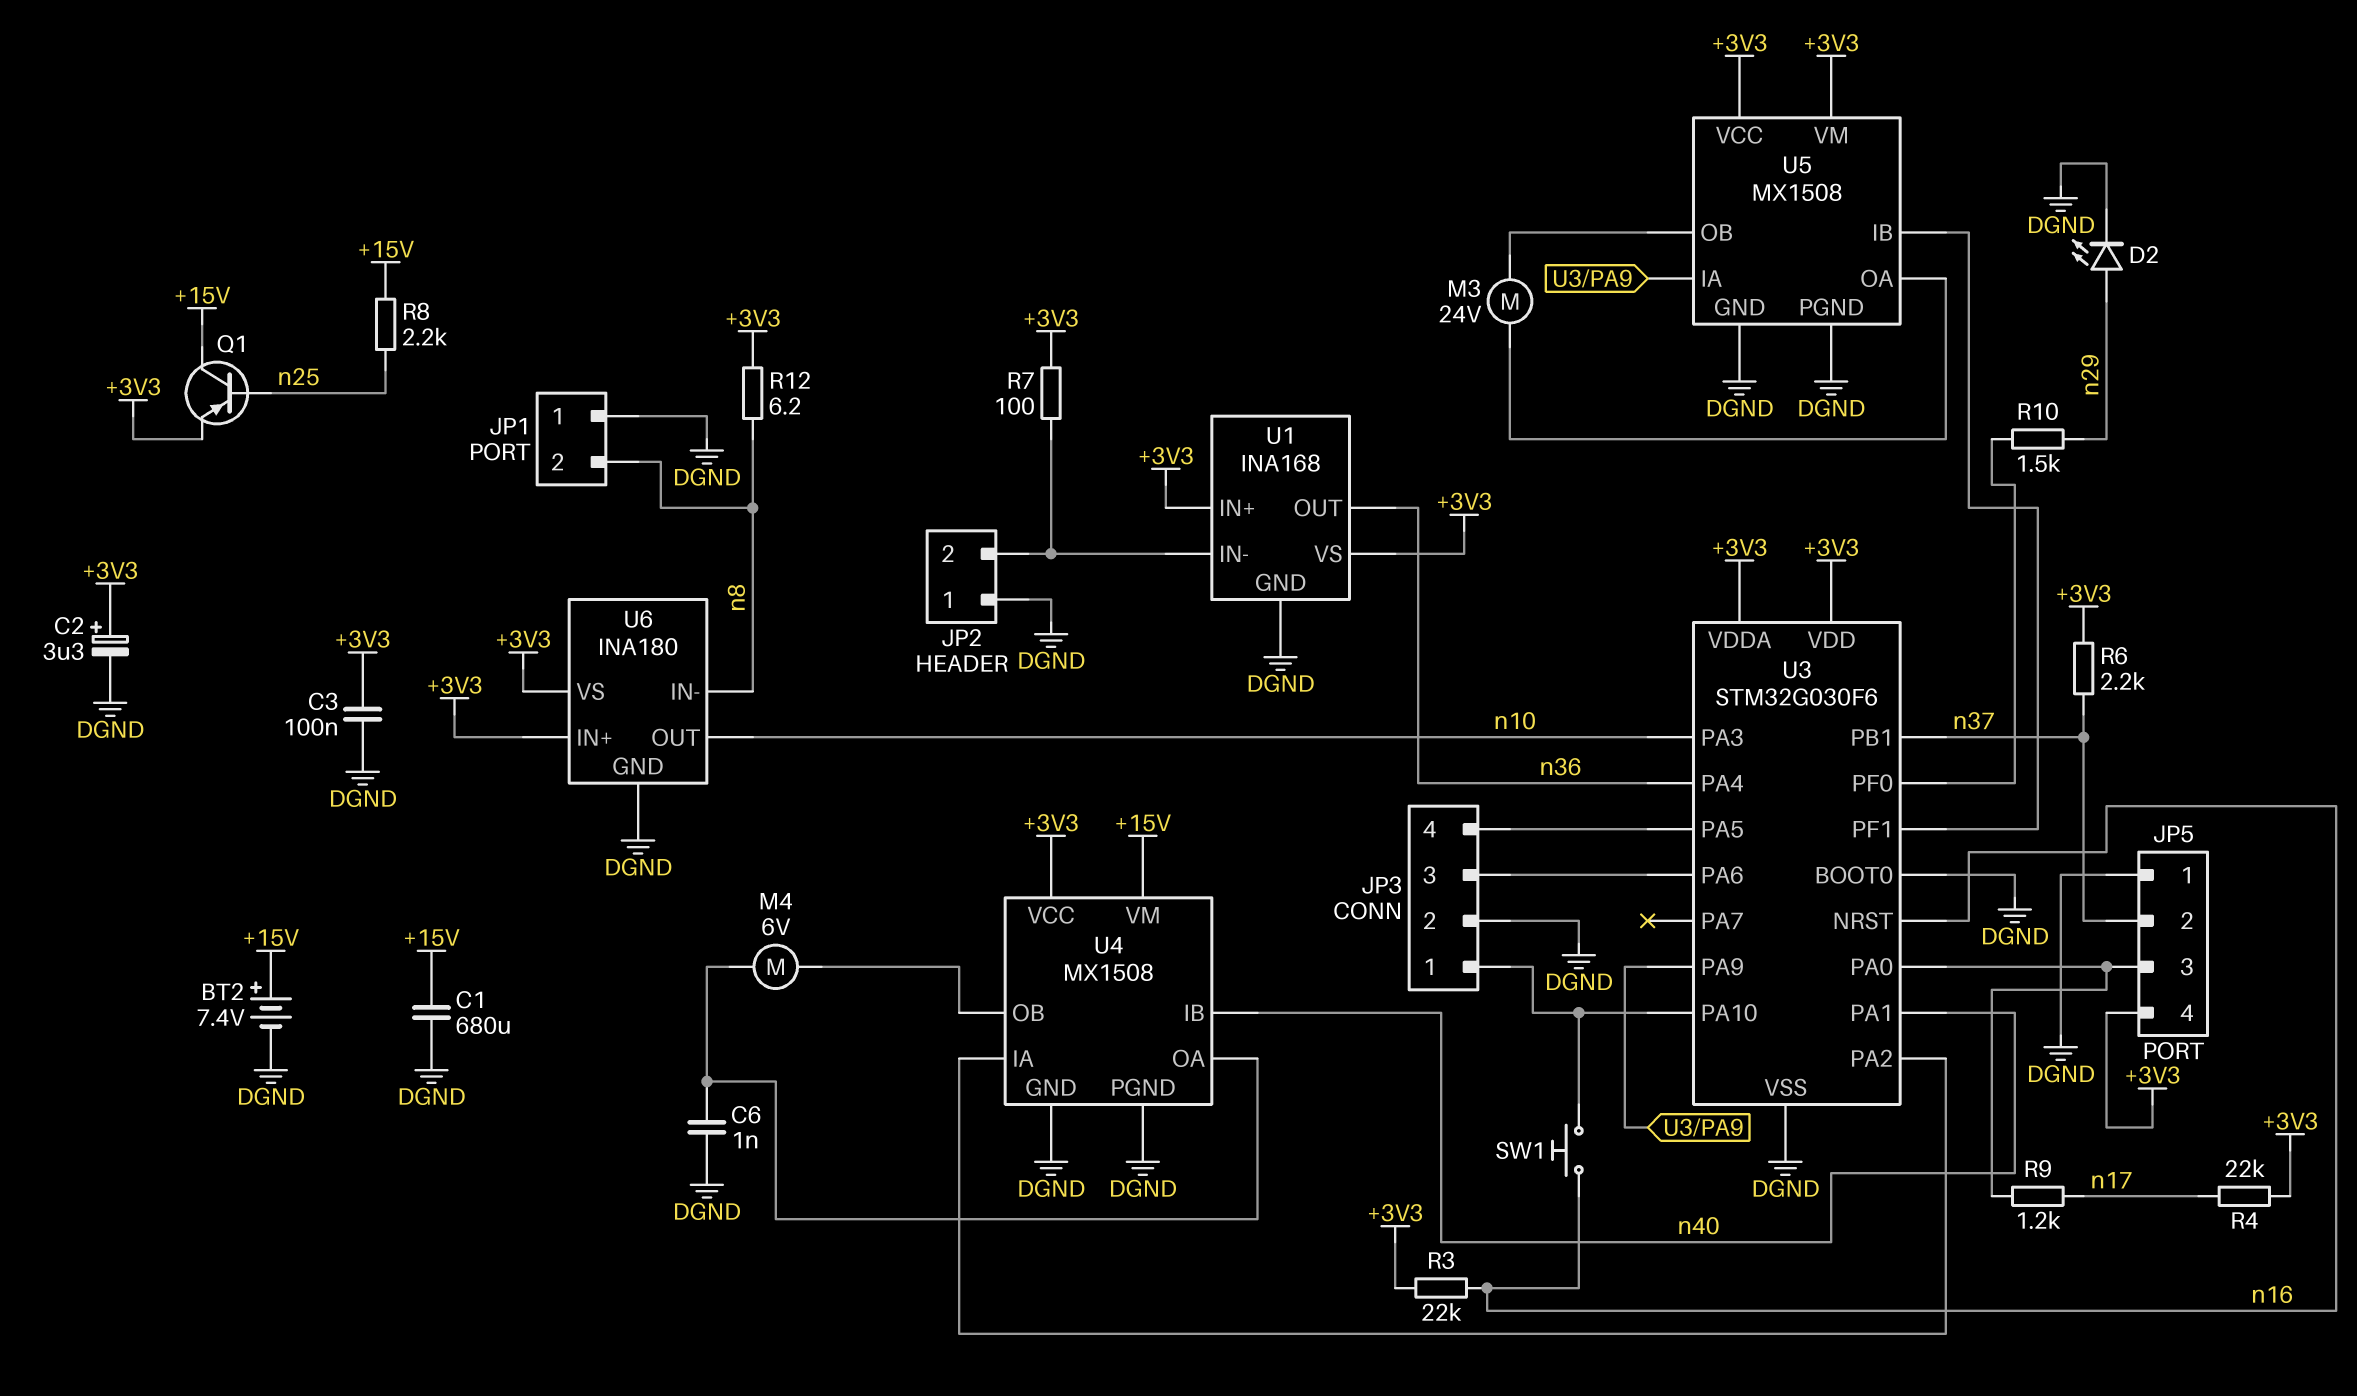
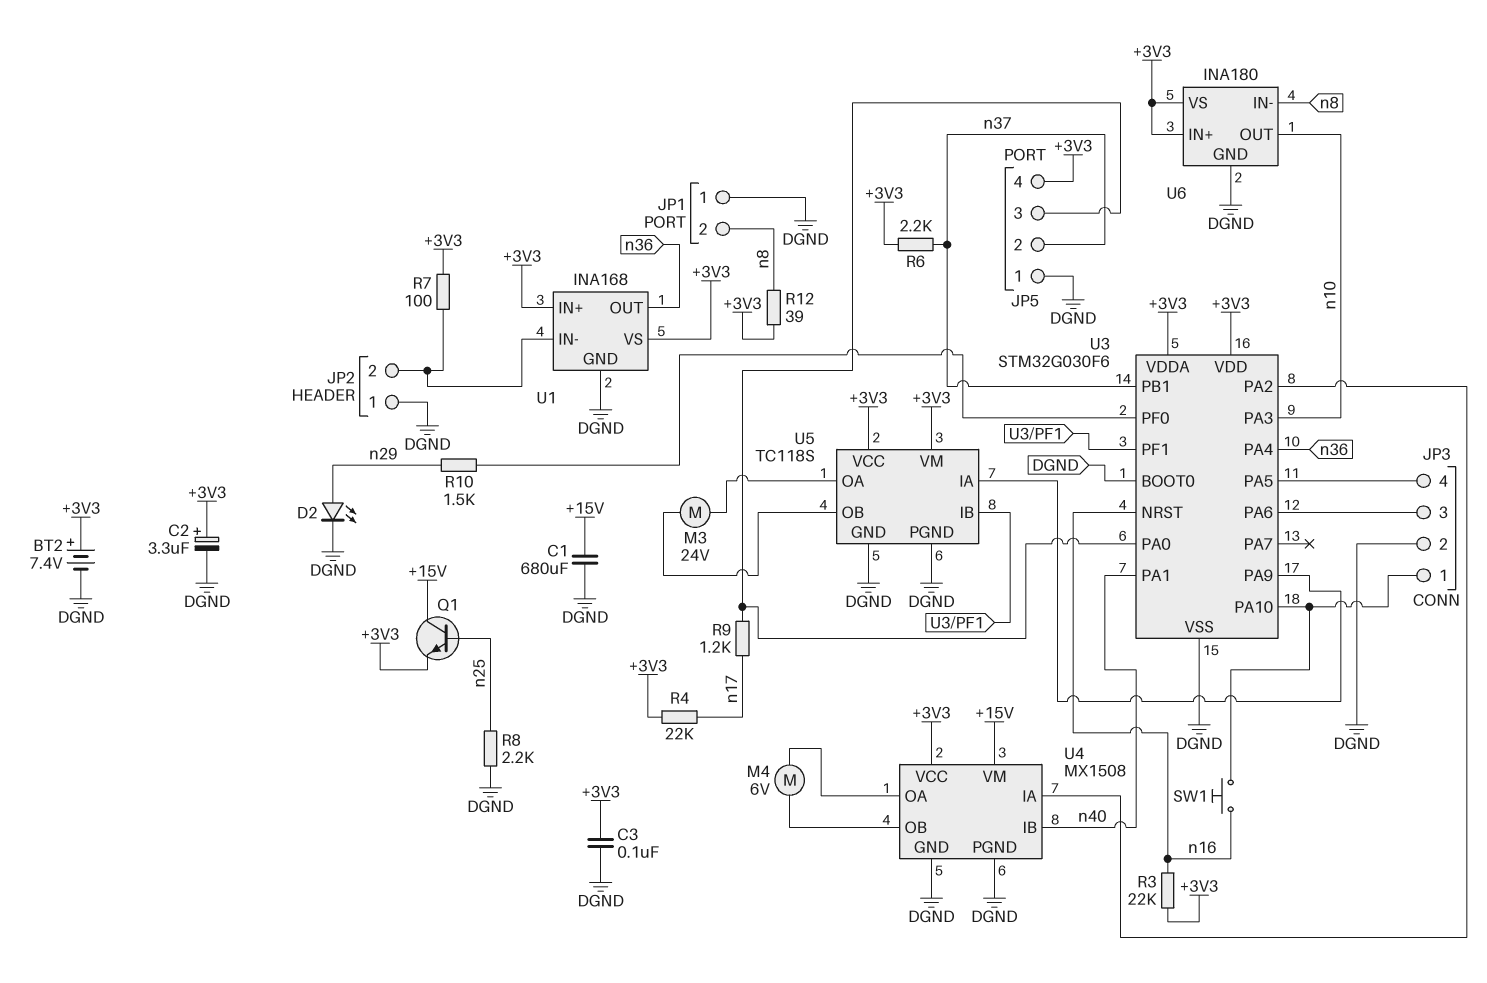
BT2: 7.4V (plus +15V, minus DGND) -> 7.4V (plus +3V3, minus DGND)
C6: 1nF (DGND, U4/OA) -> none
Q1: PNP (B n25, C +15V, E +3V3) -> NPN (B n25, C +15V, E +3V3)
R8: 2.2k (+15V, n25) -> 2.2k (DGND, n25)
R12: 6.2 (+3V3, n8) -> 39 (+3V3, n8)
U5: MX1508 -> TC118S

